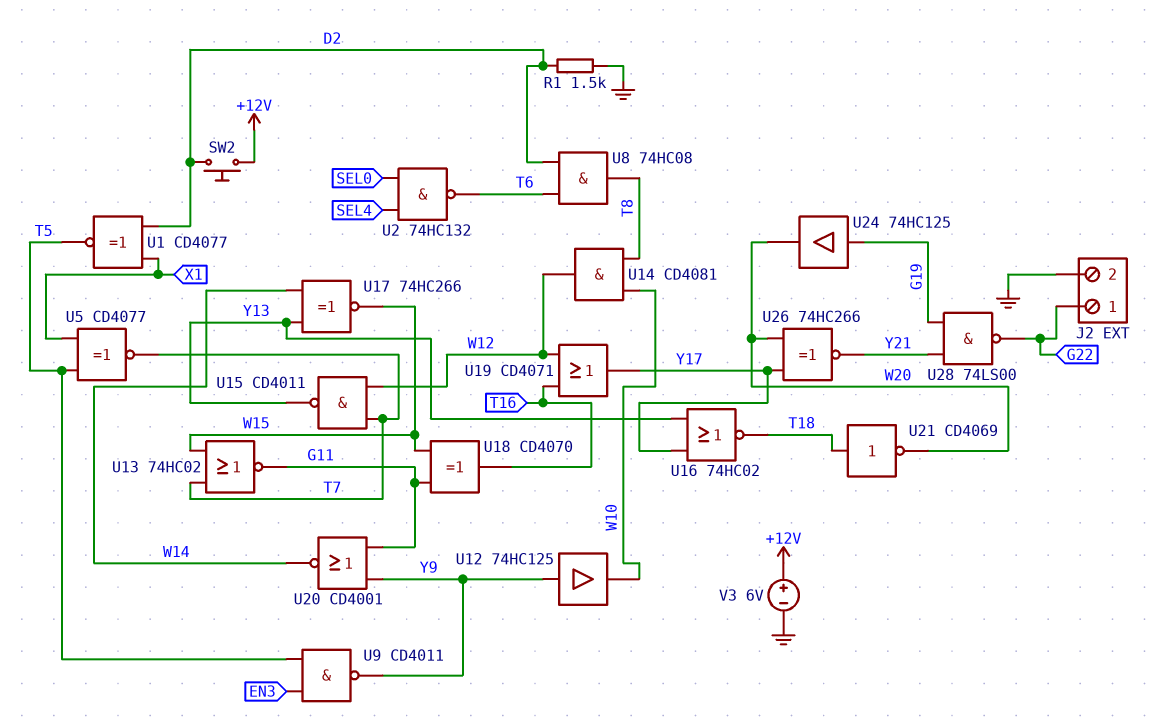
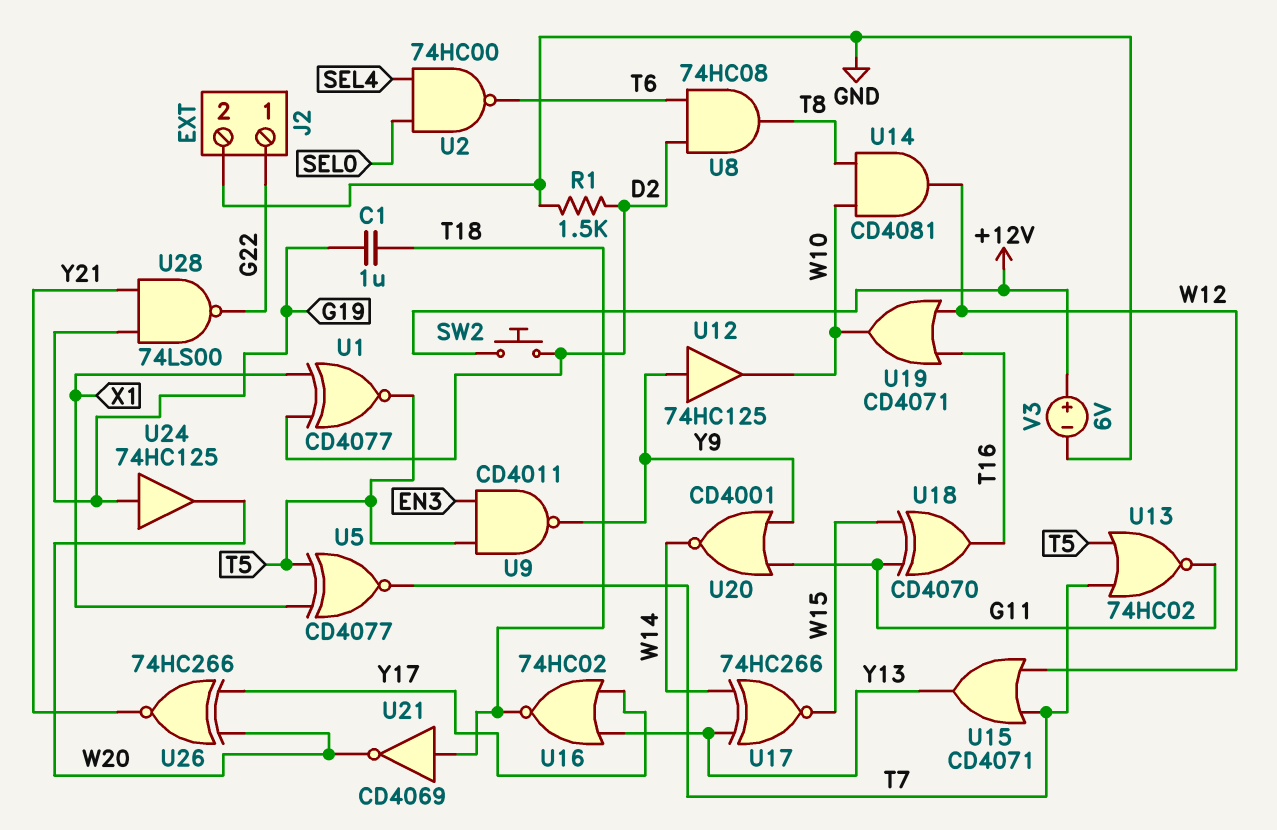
C1: none -> 1uF (G19, T18)
U2: NAND 74HC132 (in SEL0, in SEL4, out T6) -> NAND 74HC00 (in SEL0, in SEL4, out T6)
U13: NOR 74HC02 (in T7, in W15, out G11) -> NOR 74HC02 (in T5, in T7, out G11)
U15: NAND CD4011 (in T7, in W12, out Y13) -> OR CD4071 (in T7, in W12, out Y13)
U19: OR CD4071 (in T16, in W12, out Y17) -> OR CD4071 (in T16, in W12, out W10)

